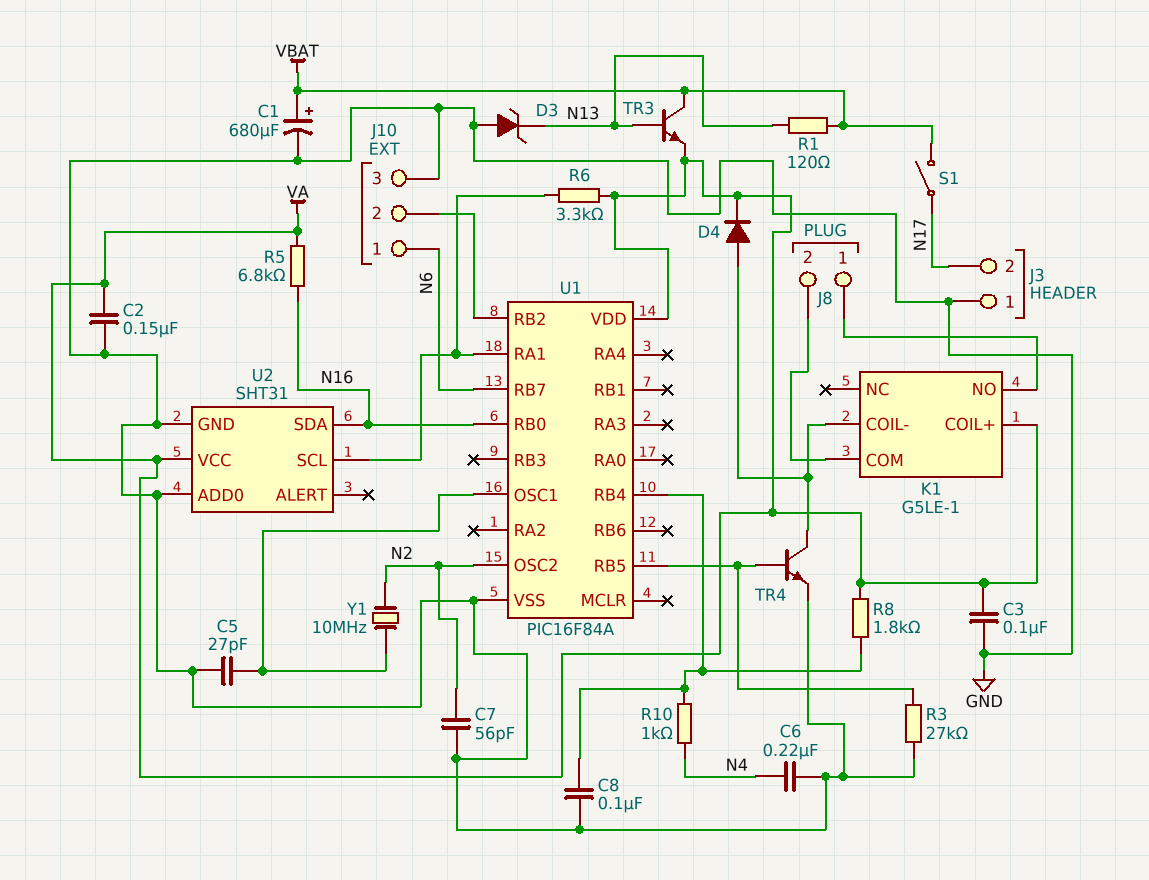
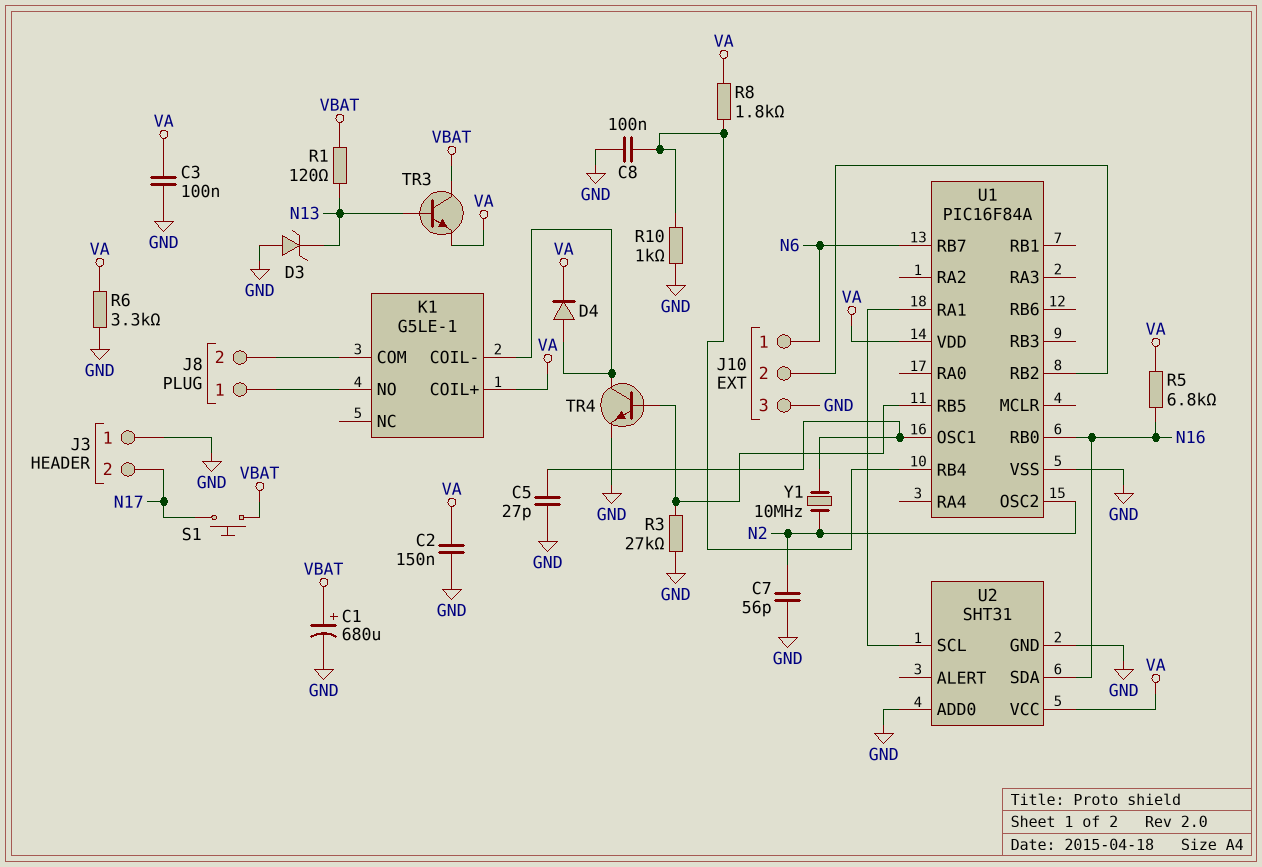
C6: 220nF (GND, N4) -> none
R6: 3.3k (U1/RA1, VA) -> 3.3k (GND, VA)
R10: 1k (N4, U1/RB4) -> 1k (GND, U1/RB4)
S1: switch (N17, VBAT) -> button (N17, VBAT)

